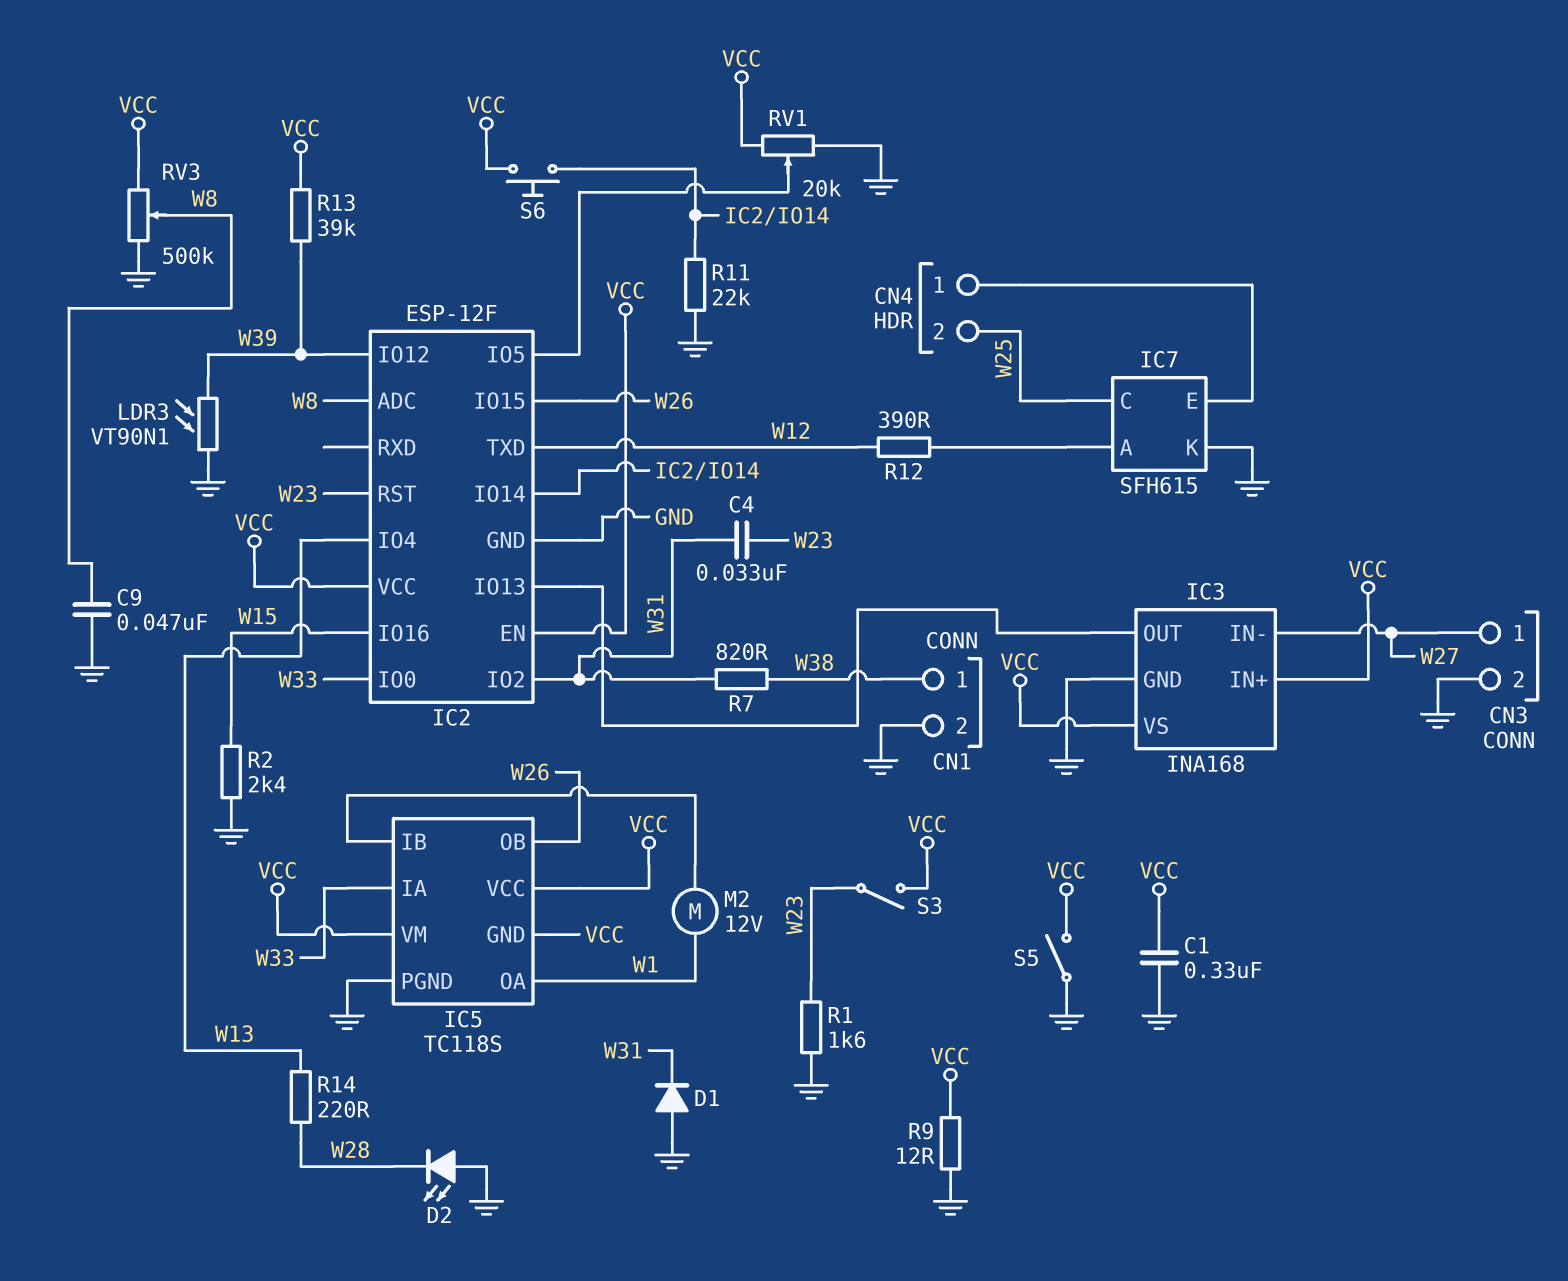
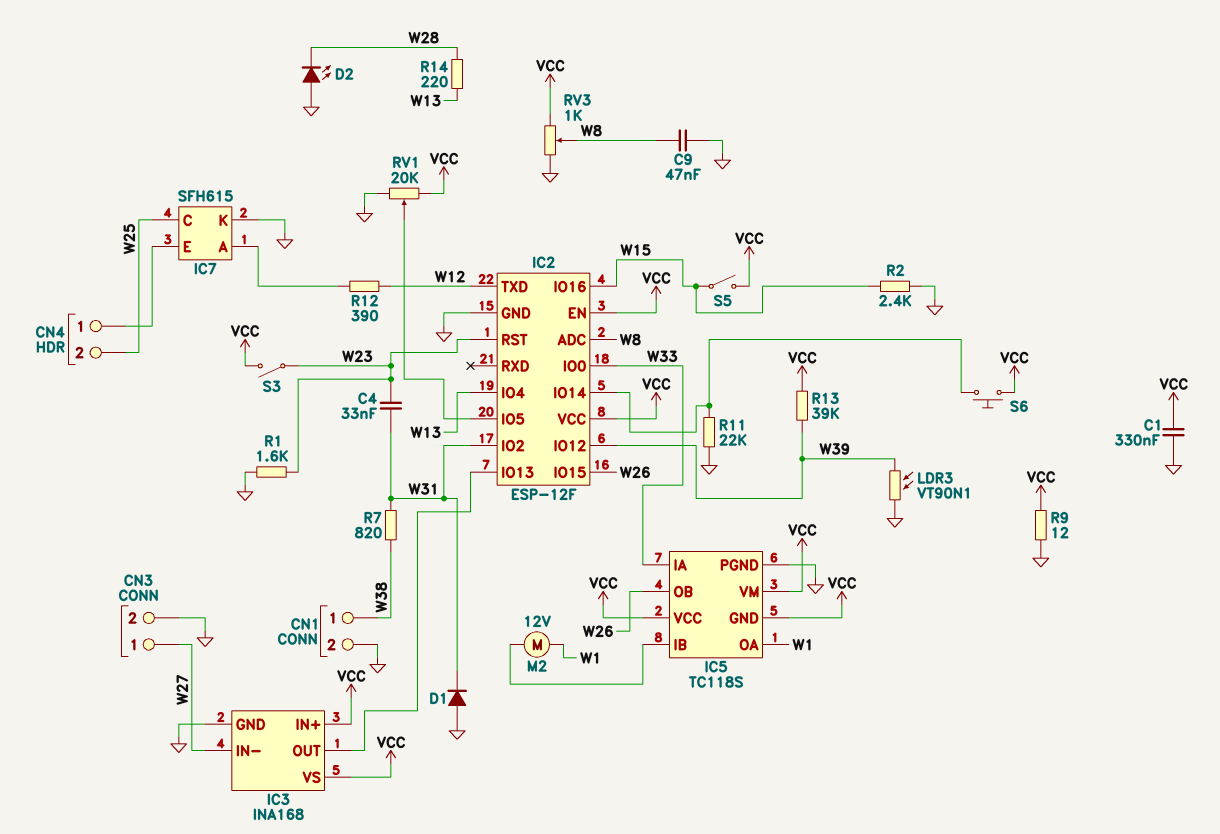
RV3: 500k (GND, VCC, wiper W8) -> 1k (GND, VCC, wiper W8)
S5: switch (GND, VCC) -> switch (VCC, W15)

